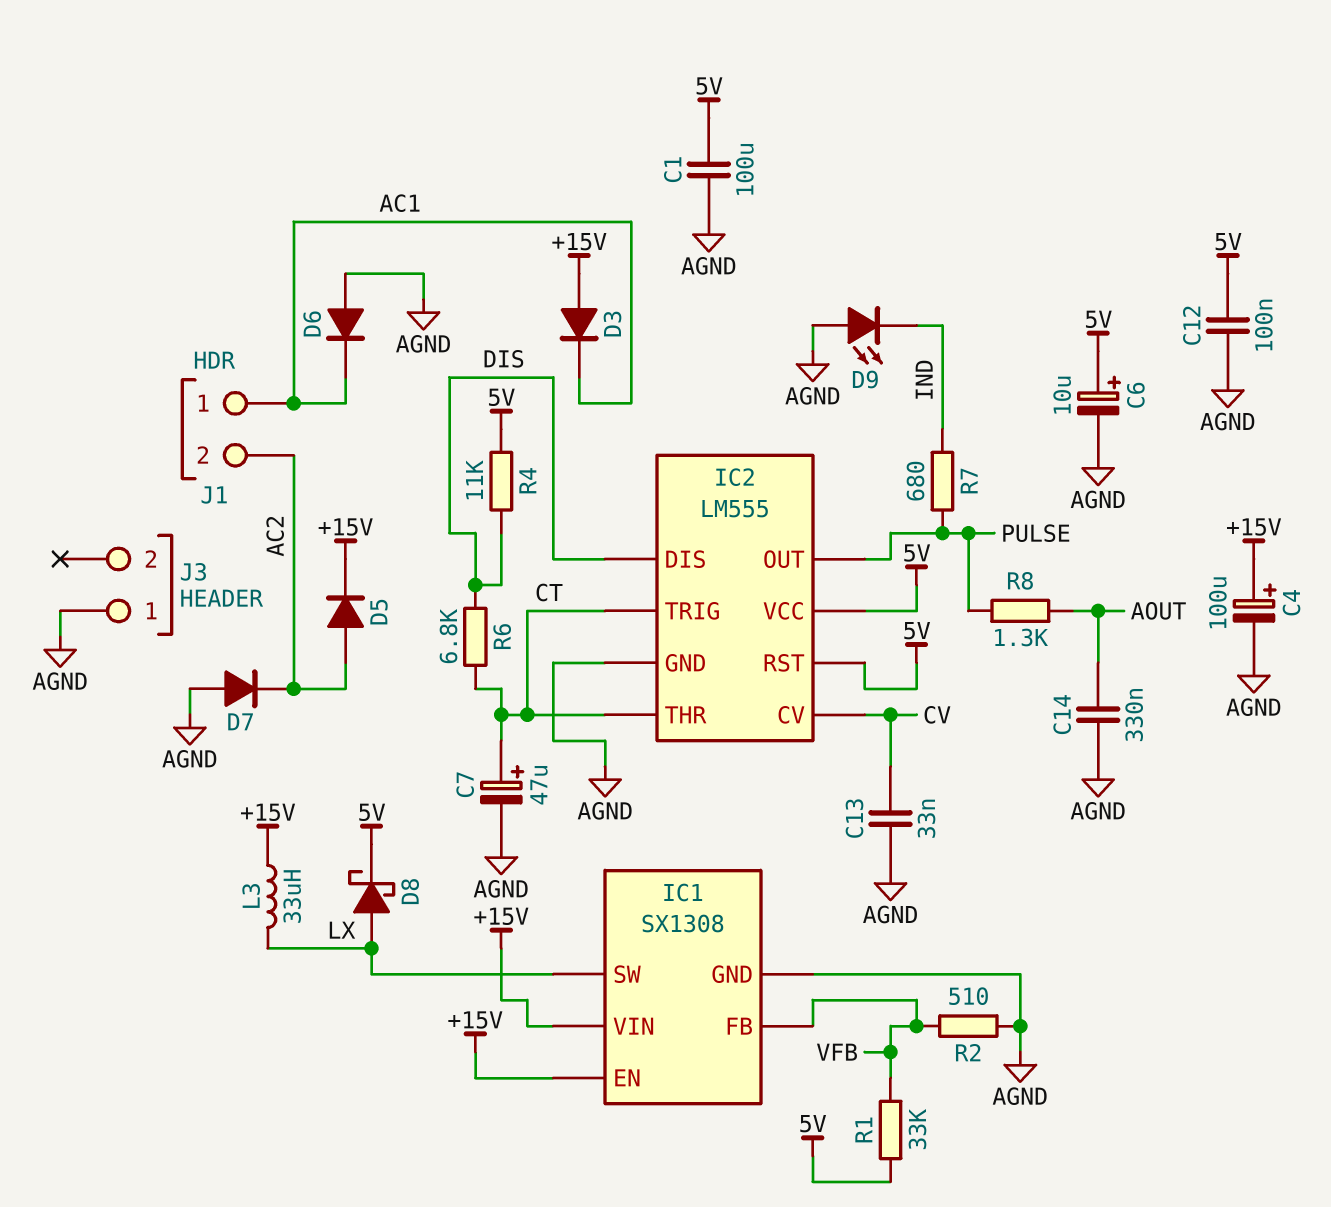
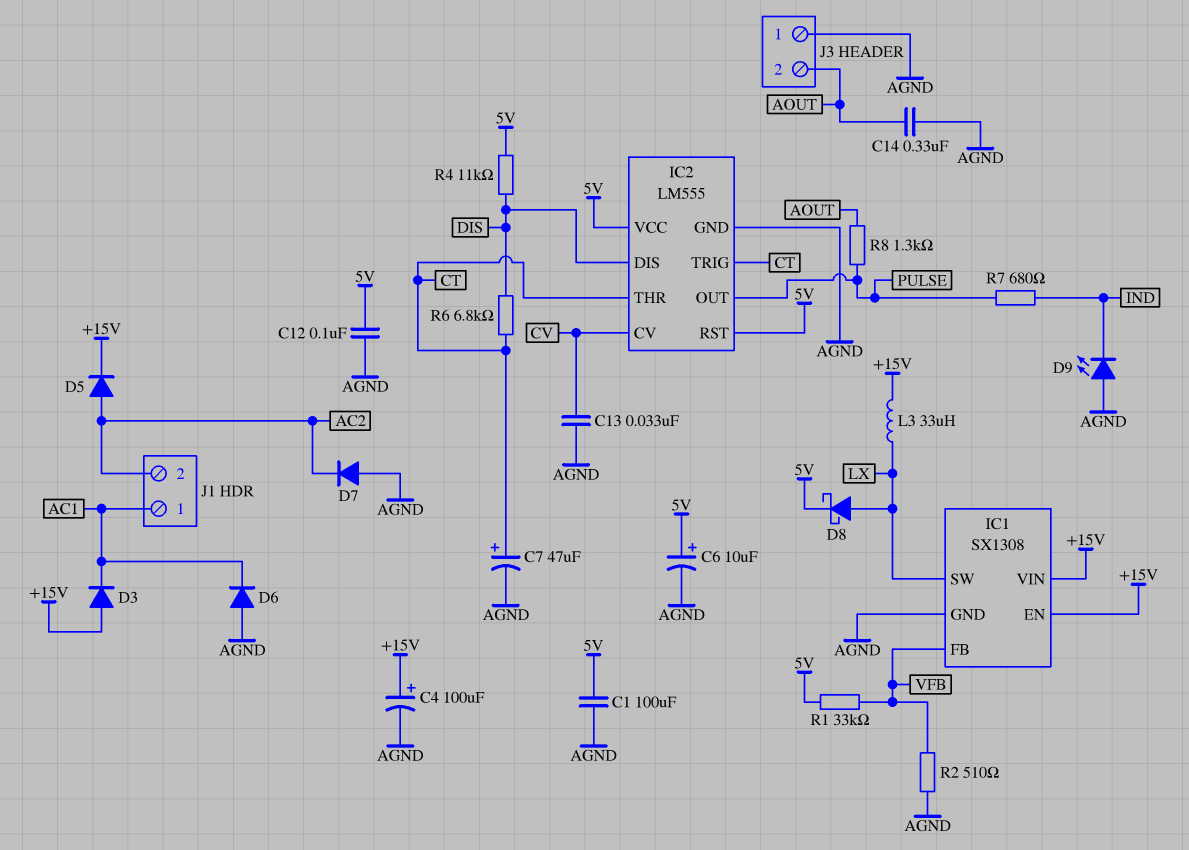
J3 pin 2: none -> AOUT

